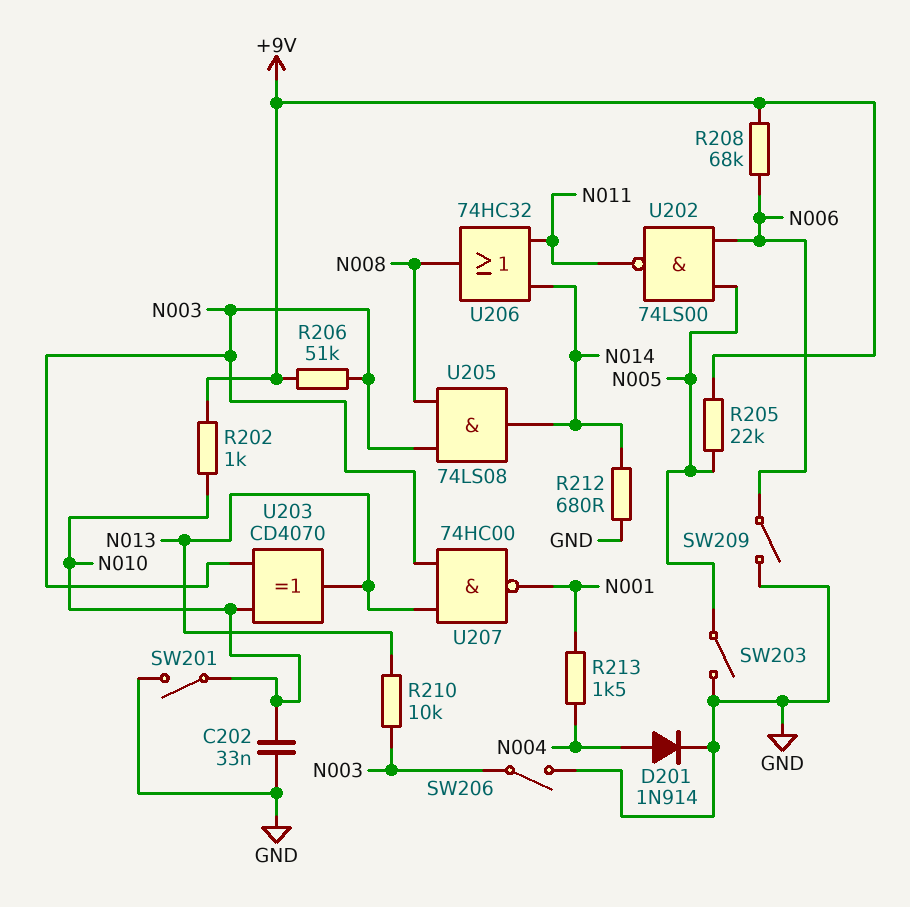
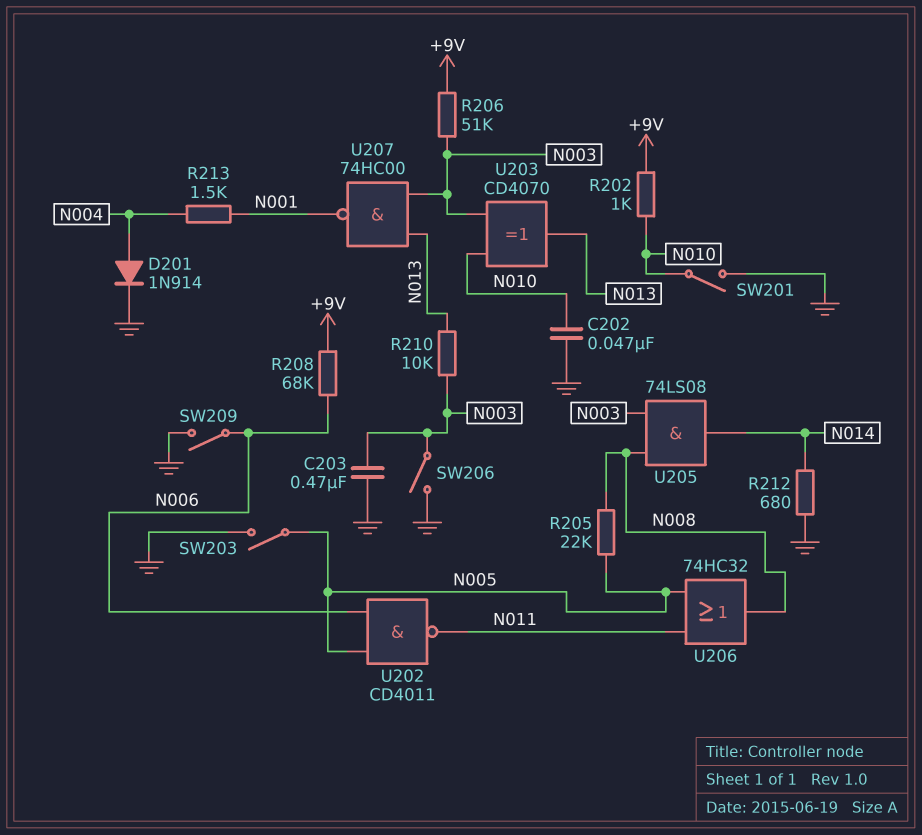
C202: 33nF (GND, N010) -> 47nF (GND, N010)
C203: none -> 470nF (GND, N003)
R205: 22k (+9V, N005) -> 22k (N005, N008)
U202: NAND 74LS00 (in N005, in N006, out N011) -> NAND CD4011 (in N005, in N006, out N011)
U206: OR 74HC32 (in N011, in N014, out N008) -> OR 74HC32 (in N005, in N011, out N008)

